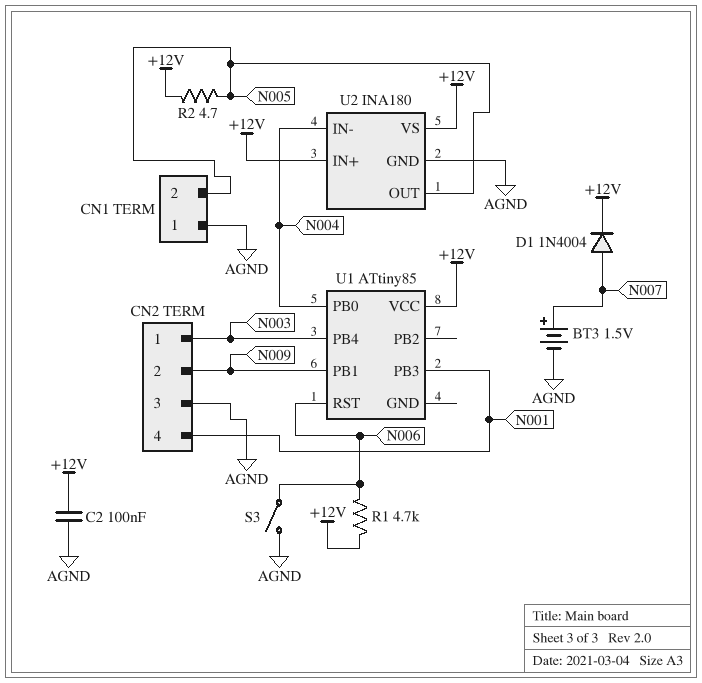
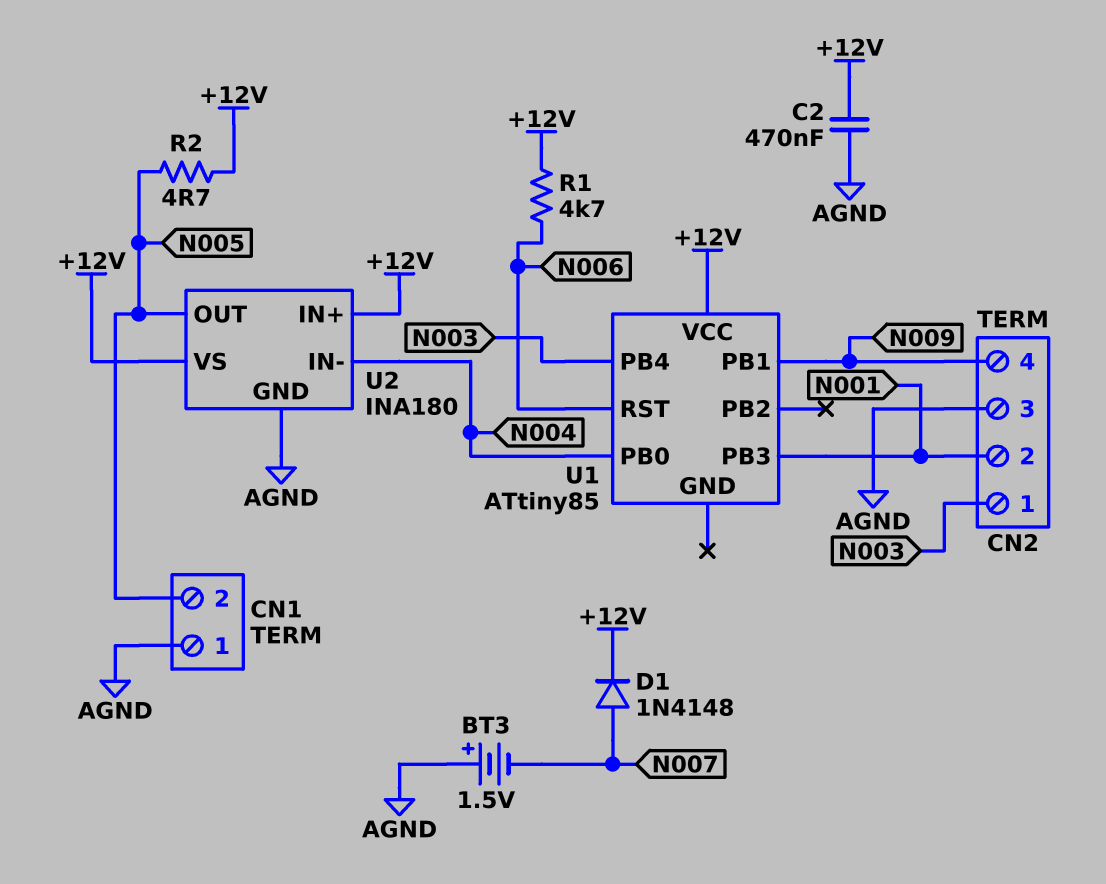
BT3: 1.5V (plus N007, minus AGND) -> 1.5V (plus AGND, minus N007)
C2: 100nF (+12V, AGND) -> 470nF (+12V, AGND)
CN2 pin 2: N009 -> N001
CN2 pin 4: N001 -> N009
D1: diode 1N4004 (A N007, K +12V) -> diode 1N4148 (A N007, K +12V)
S3: switch (AGND, N006) -> none

